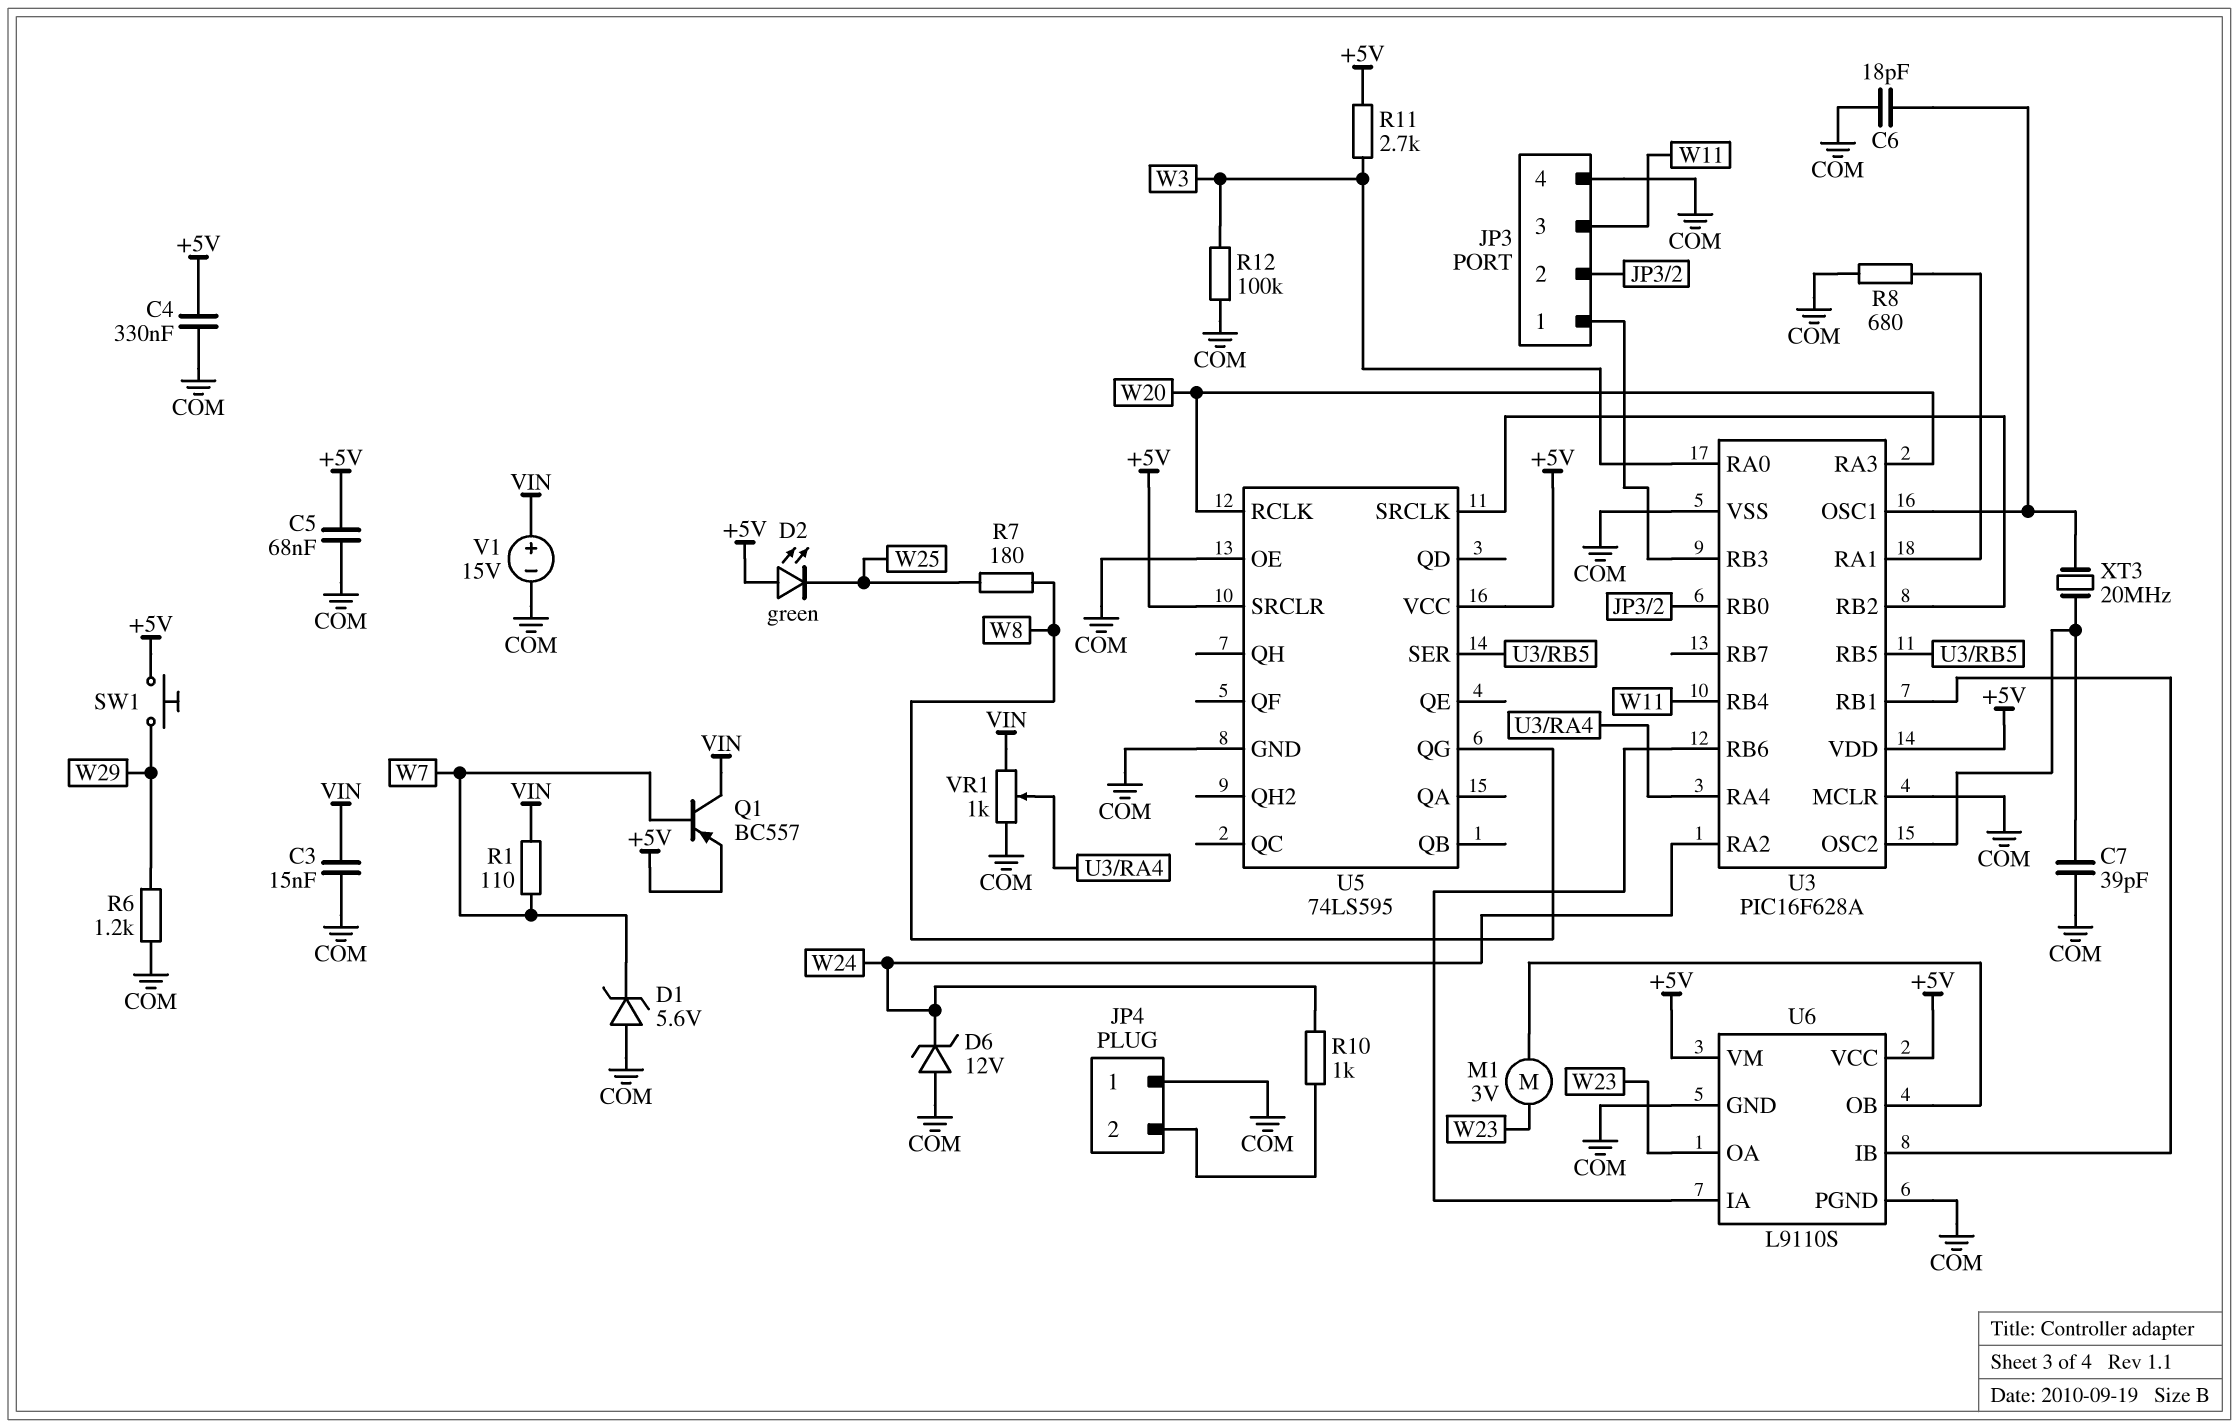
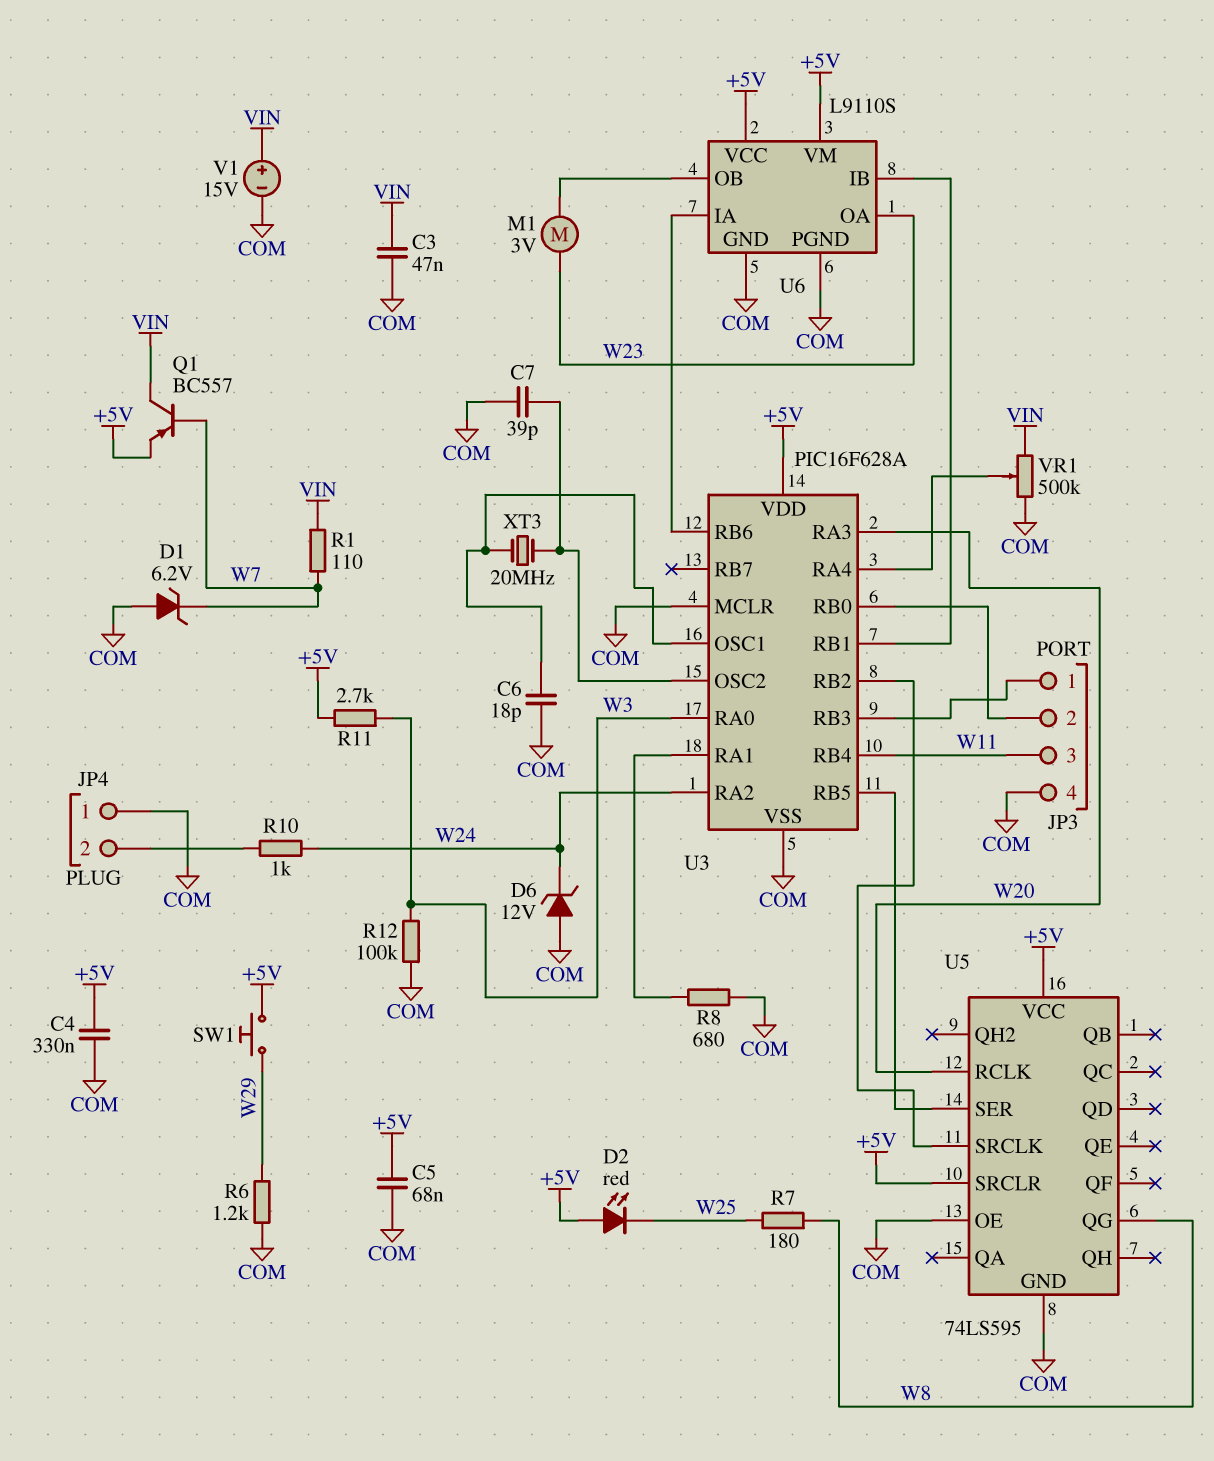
C3: 15nF (COM, VIN) -> 47nF (COM, VIN)
D1: zener 5.6V (A COM, K W7) -> zener 6.2V (A COM, K W7)
D2: LED green (A +5V, K W25) -> LED red (A +5V, K W25)
VR1: 1k (COM, VIN, wiper U3/RA4) -> 500k (COM, VIN, wiper U3/RA4)

